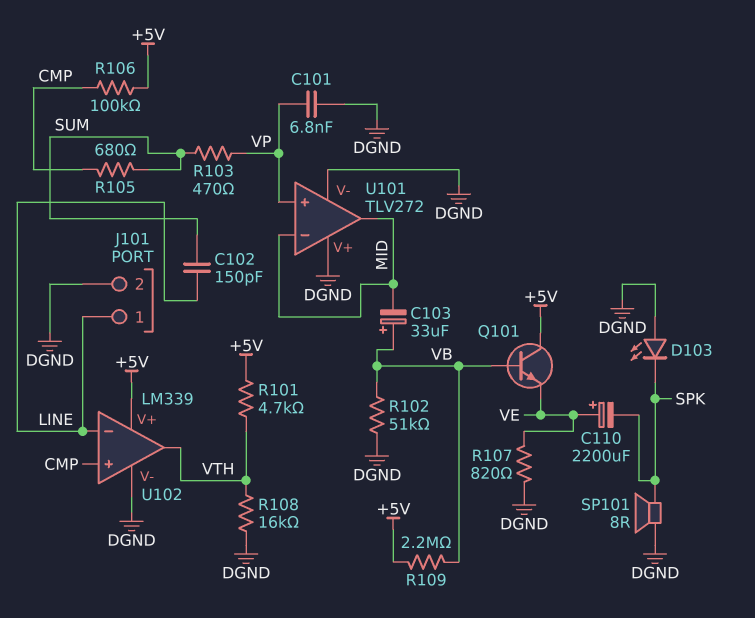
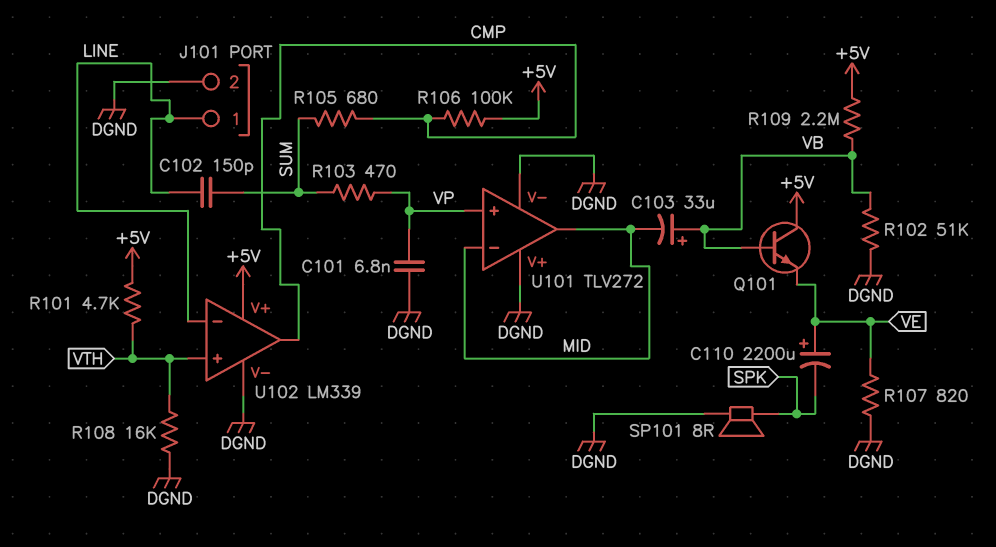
D103: LED (A DGND, K SPK) -> none
U102 pin in+: CMP -> VTH
U102 pin out: VTH -> CMP

